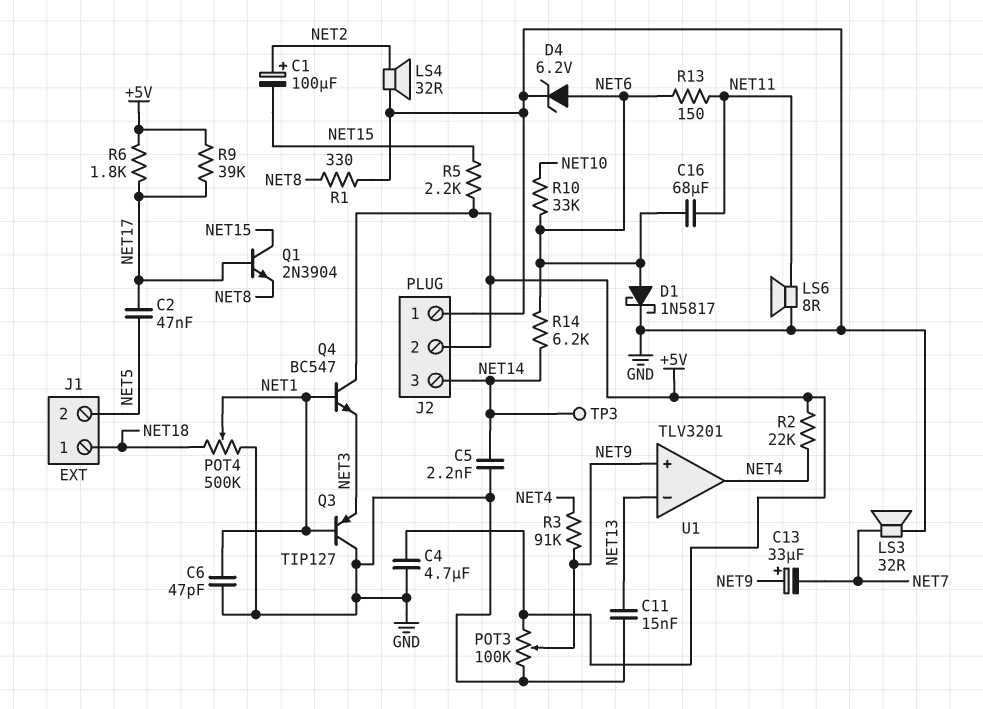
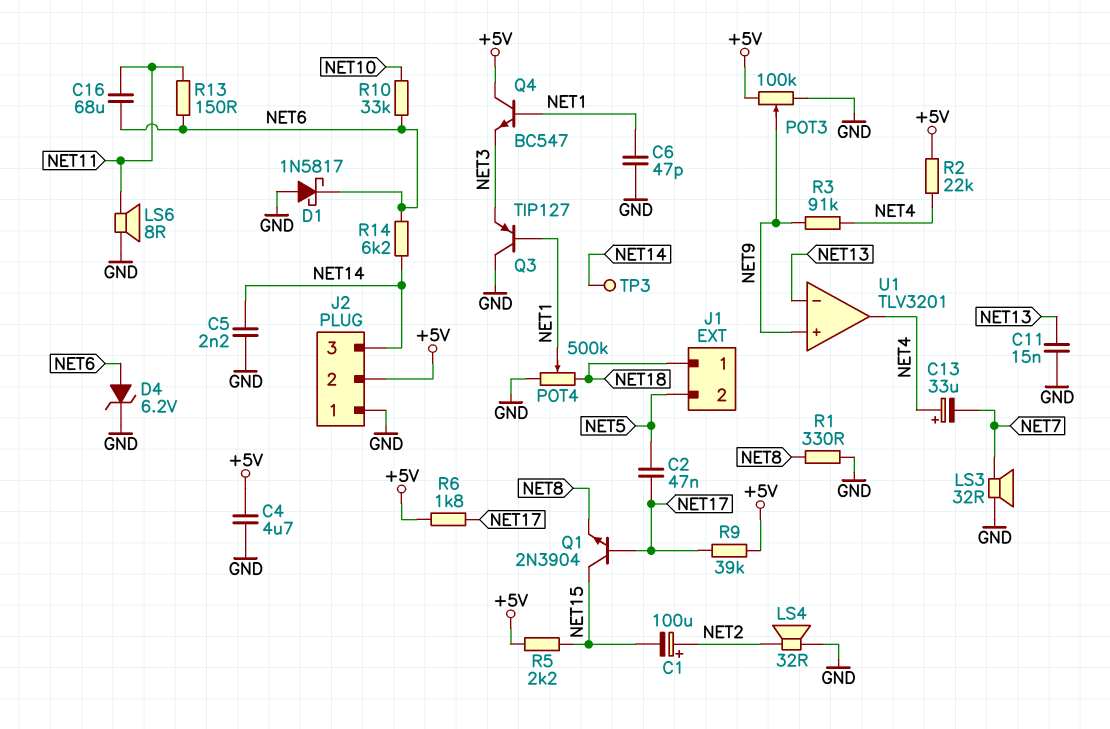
C13: 33uF (plus NET9, minus NET7) -> 33uF (plus NET4, minus NET7)
D1: schottky 1N5817 (A NET6, K GND) -> schottky 1N5817 (A GND, K NET6)

